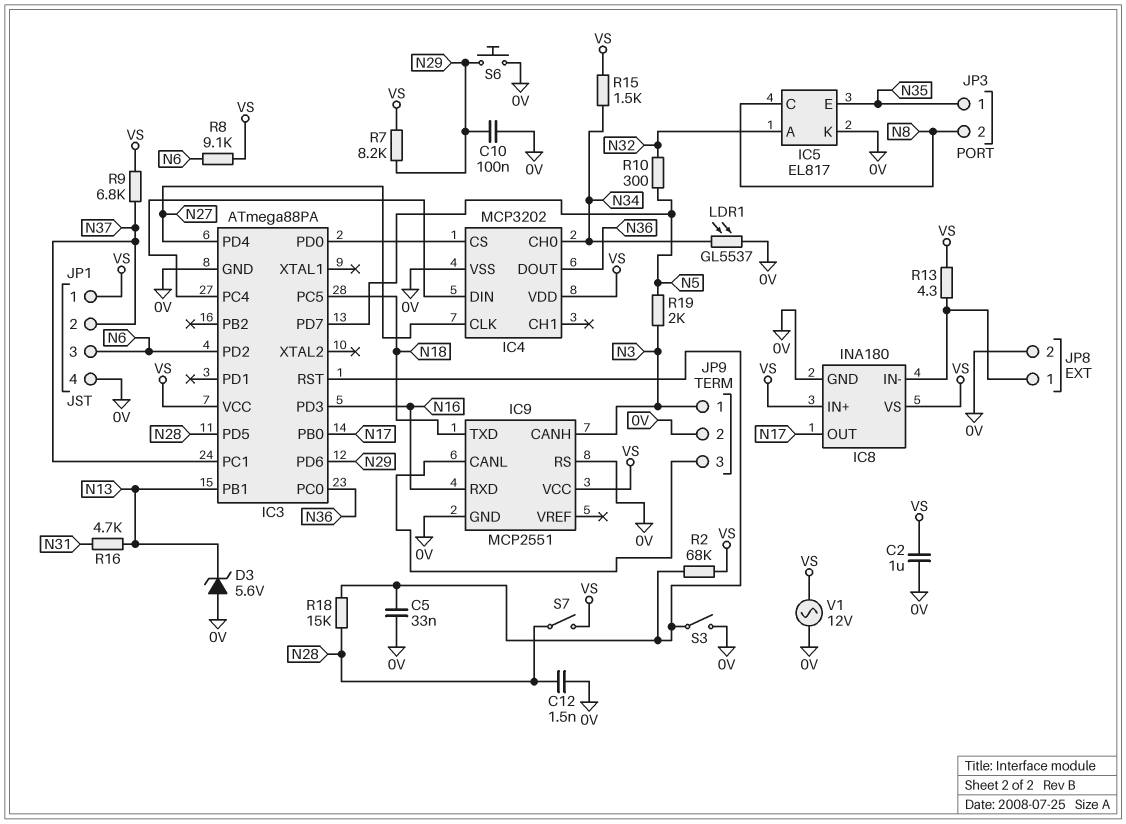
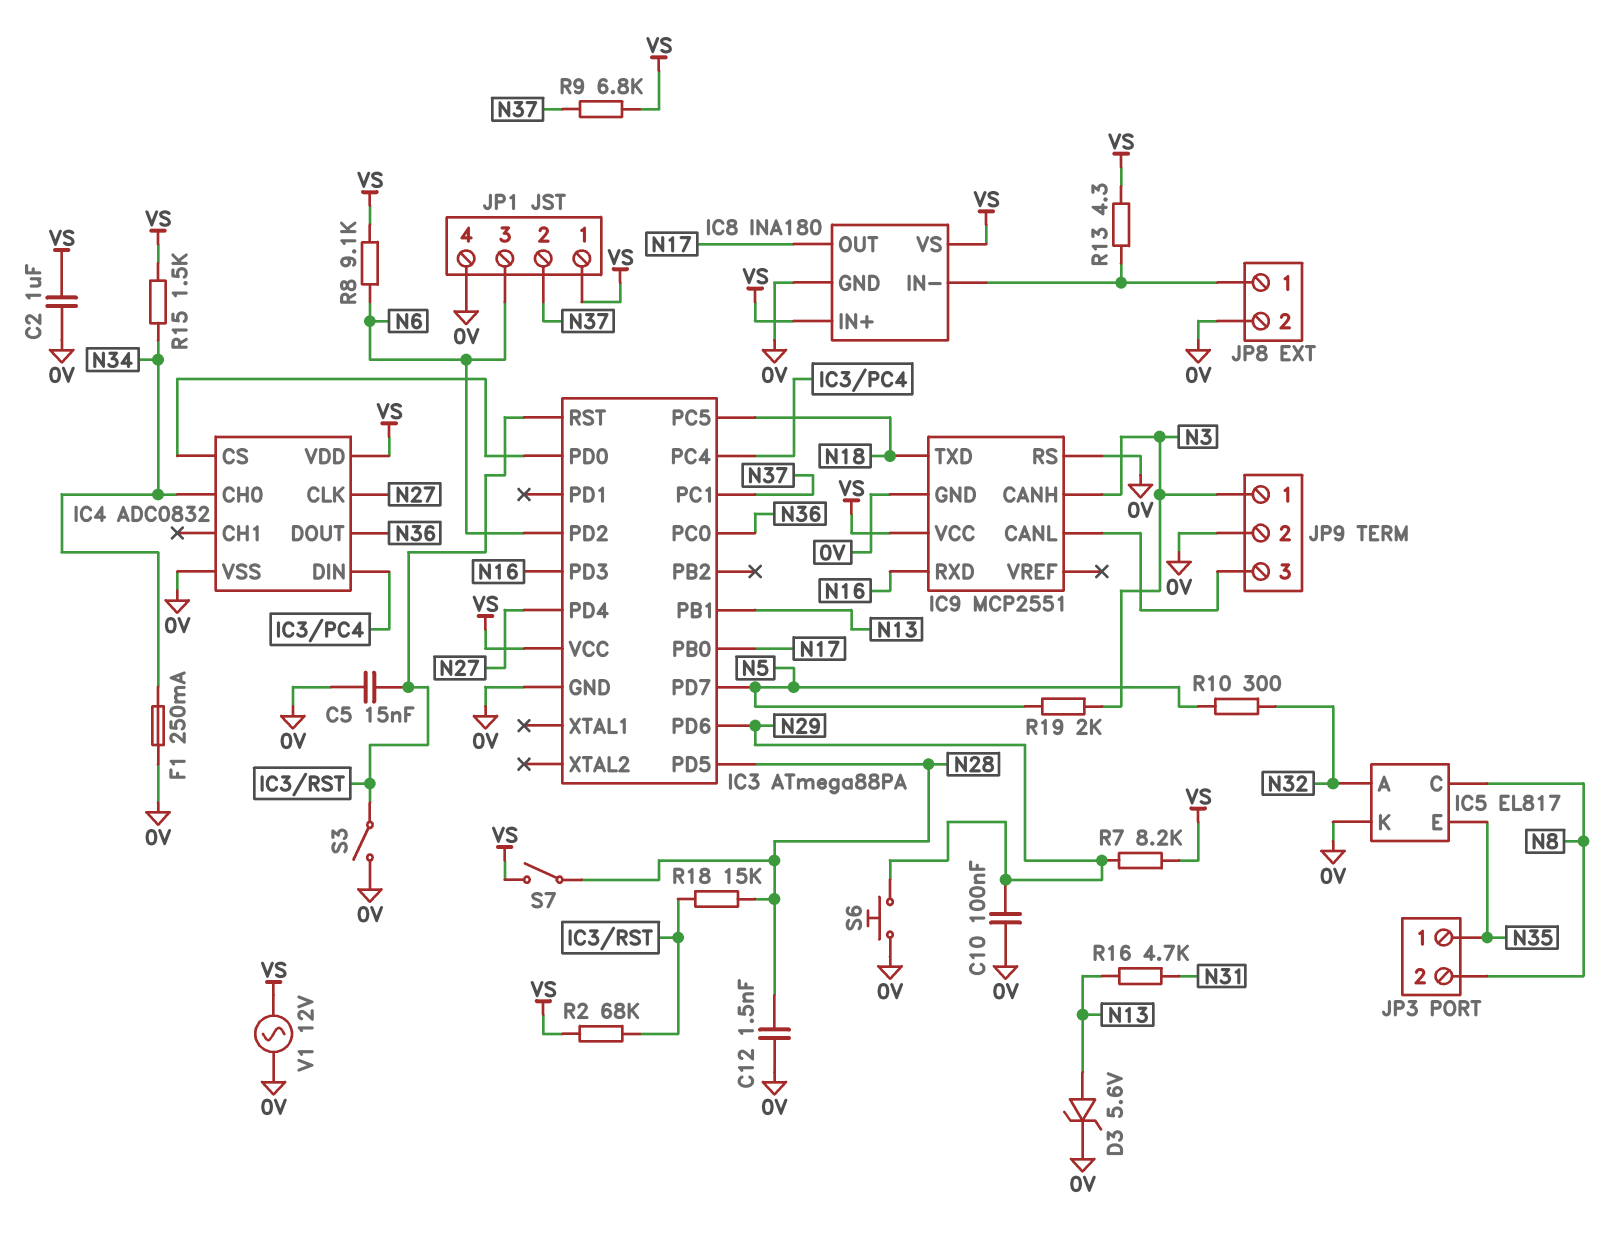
C5: 33nF (0V, IC3/RST) -> 15nF (0V, IC3/RST)
D3: zener 5.6V (A 0V, K N13) -> zener 5.6V (A N13, K 0V)
F1: none -> 250mA (0V, N34)
IC4: MCP3202 -> ADC0832
LDR1: GL5537 (0V, N34) -> none

